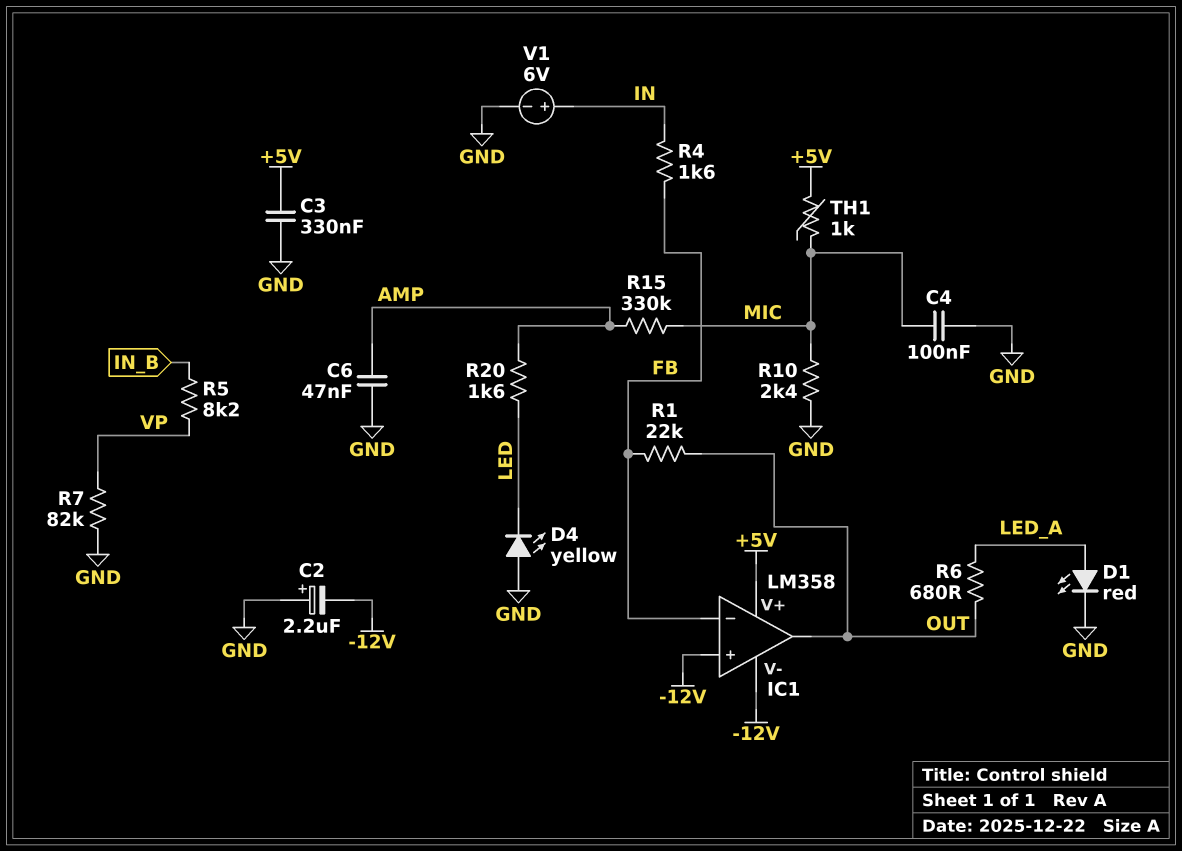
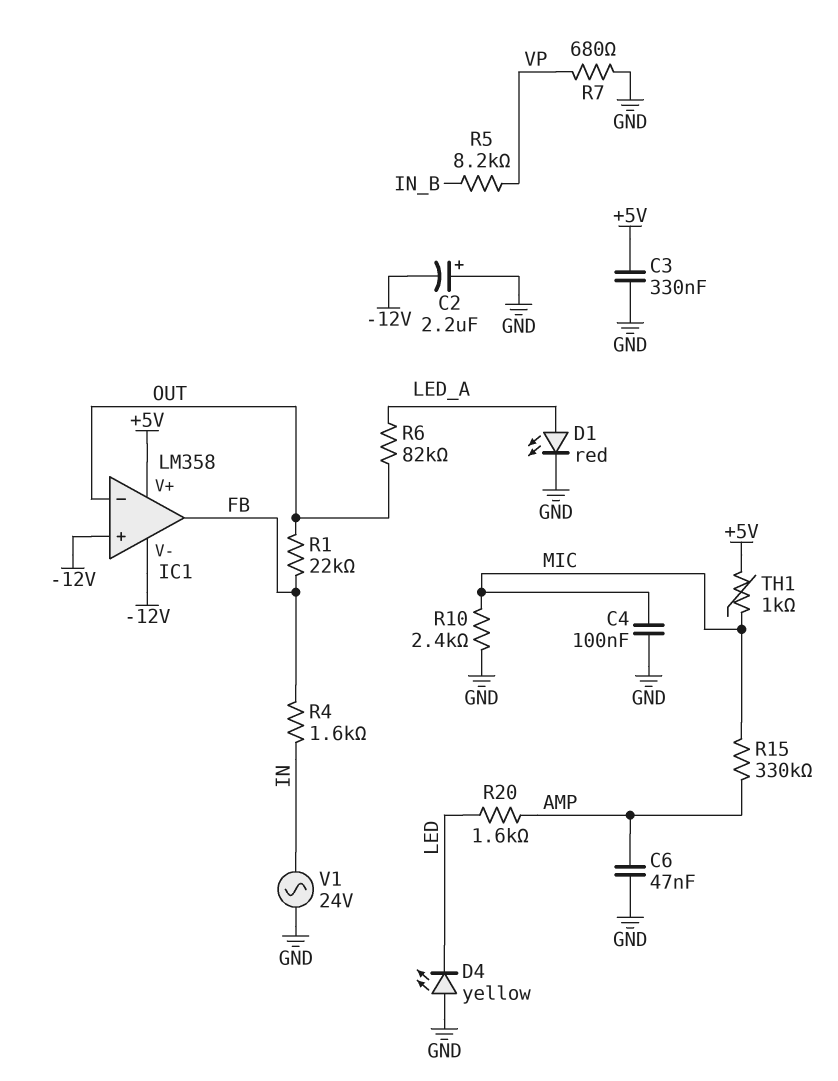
IC1 pin in-: FB -> OUT
IC1 pin out: OUT -> FB
R6: 680 (LED_A, OUT) -> 82k (LED_A, OUT)
R7: 82k (GND, VP) -> 680 (GND, VP)
V1: 6V (plus IN, minus GND) -> AC 24V (GND, IN)

